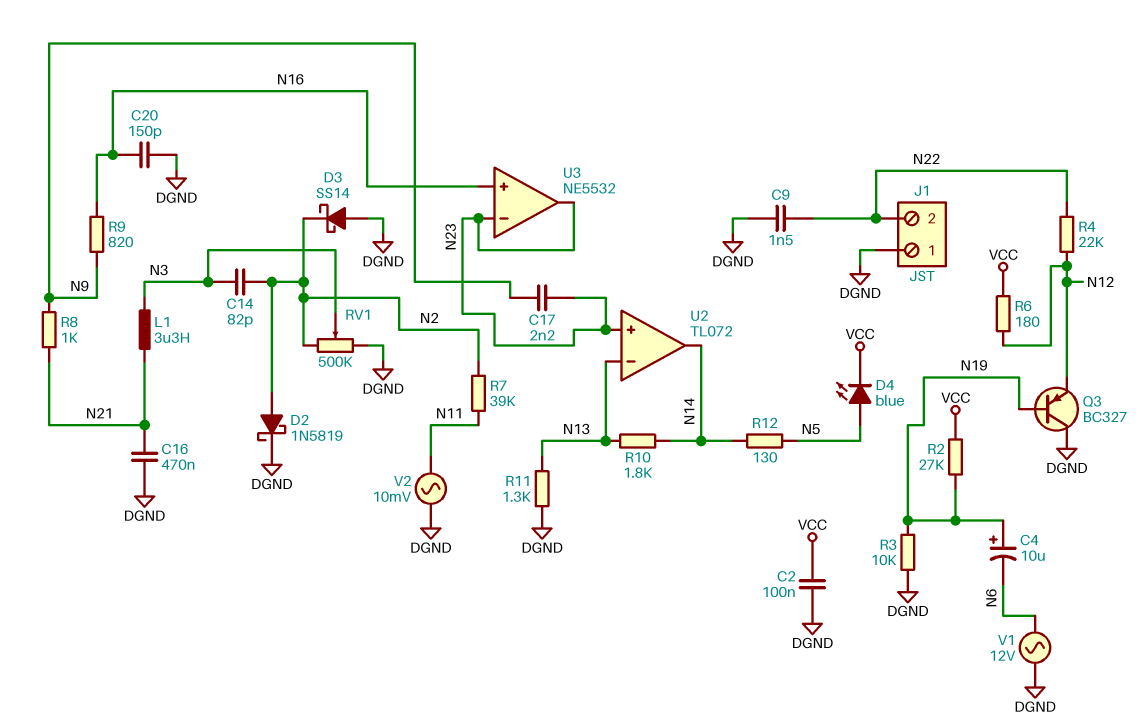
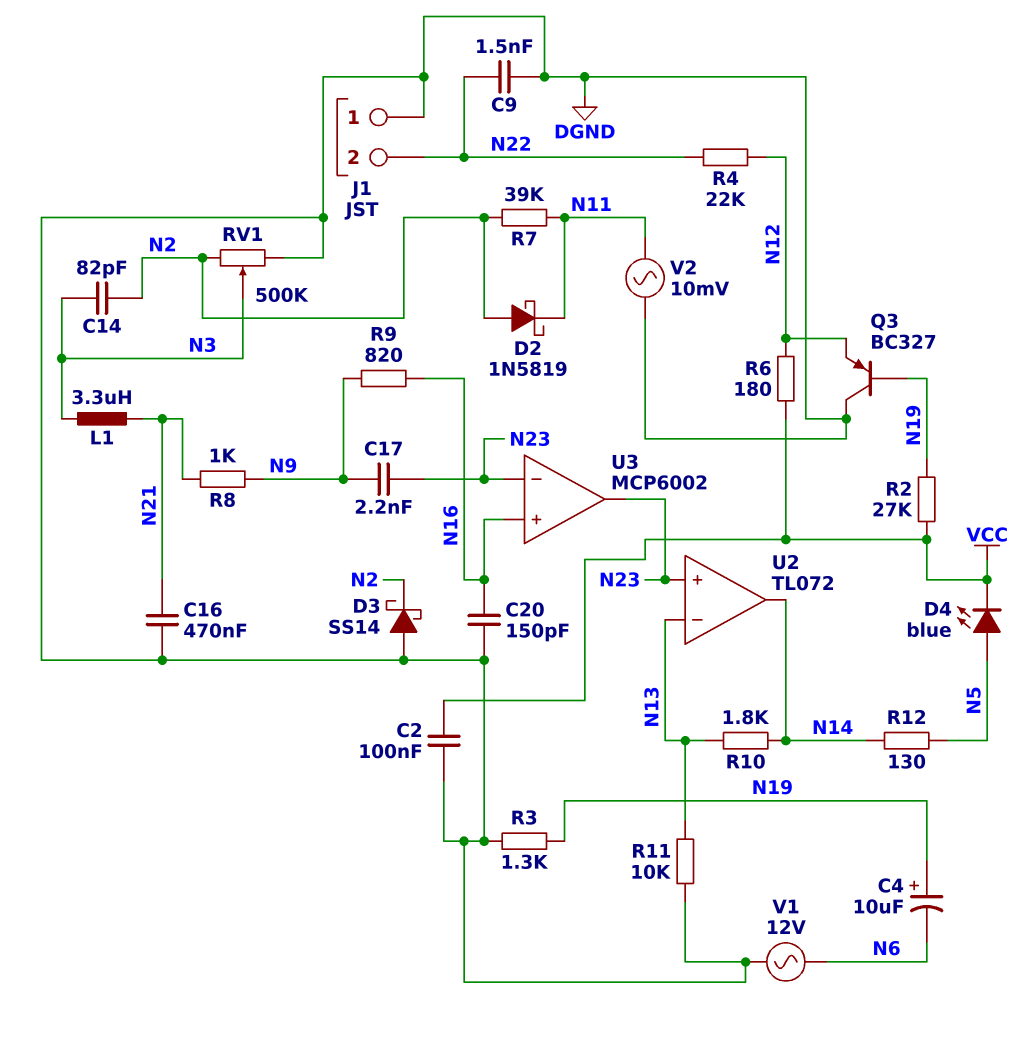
D2: schottky 1N5819 (A N2, K DGND) -> schottky 1N5819 (A N2, K N11)
R3: 10k (DGND, N19) -> 1.3k (DGND, N19)
R11: 1.3k (DGND, N13) -> 10k (DGND, N13)
U3: NE5532 -> MCP6002

